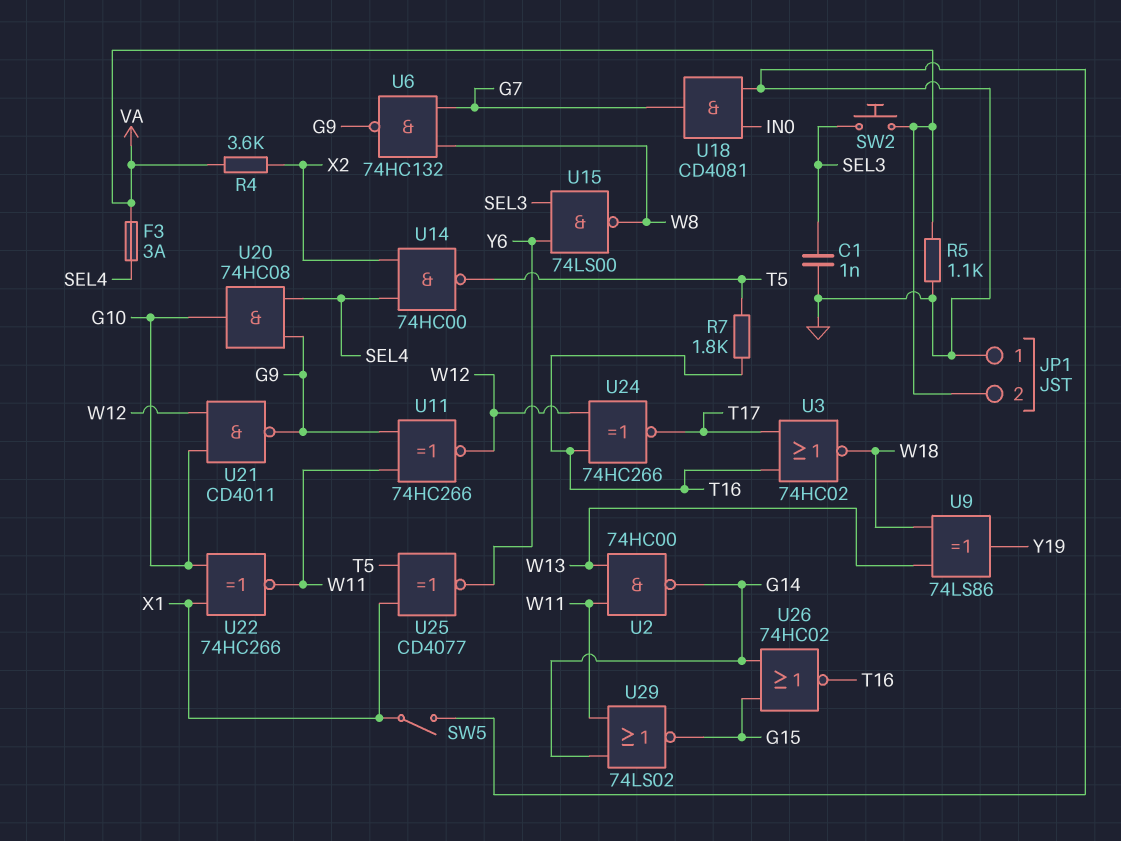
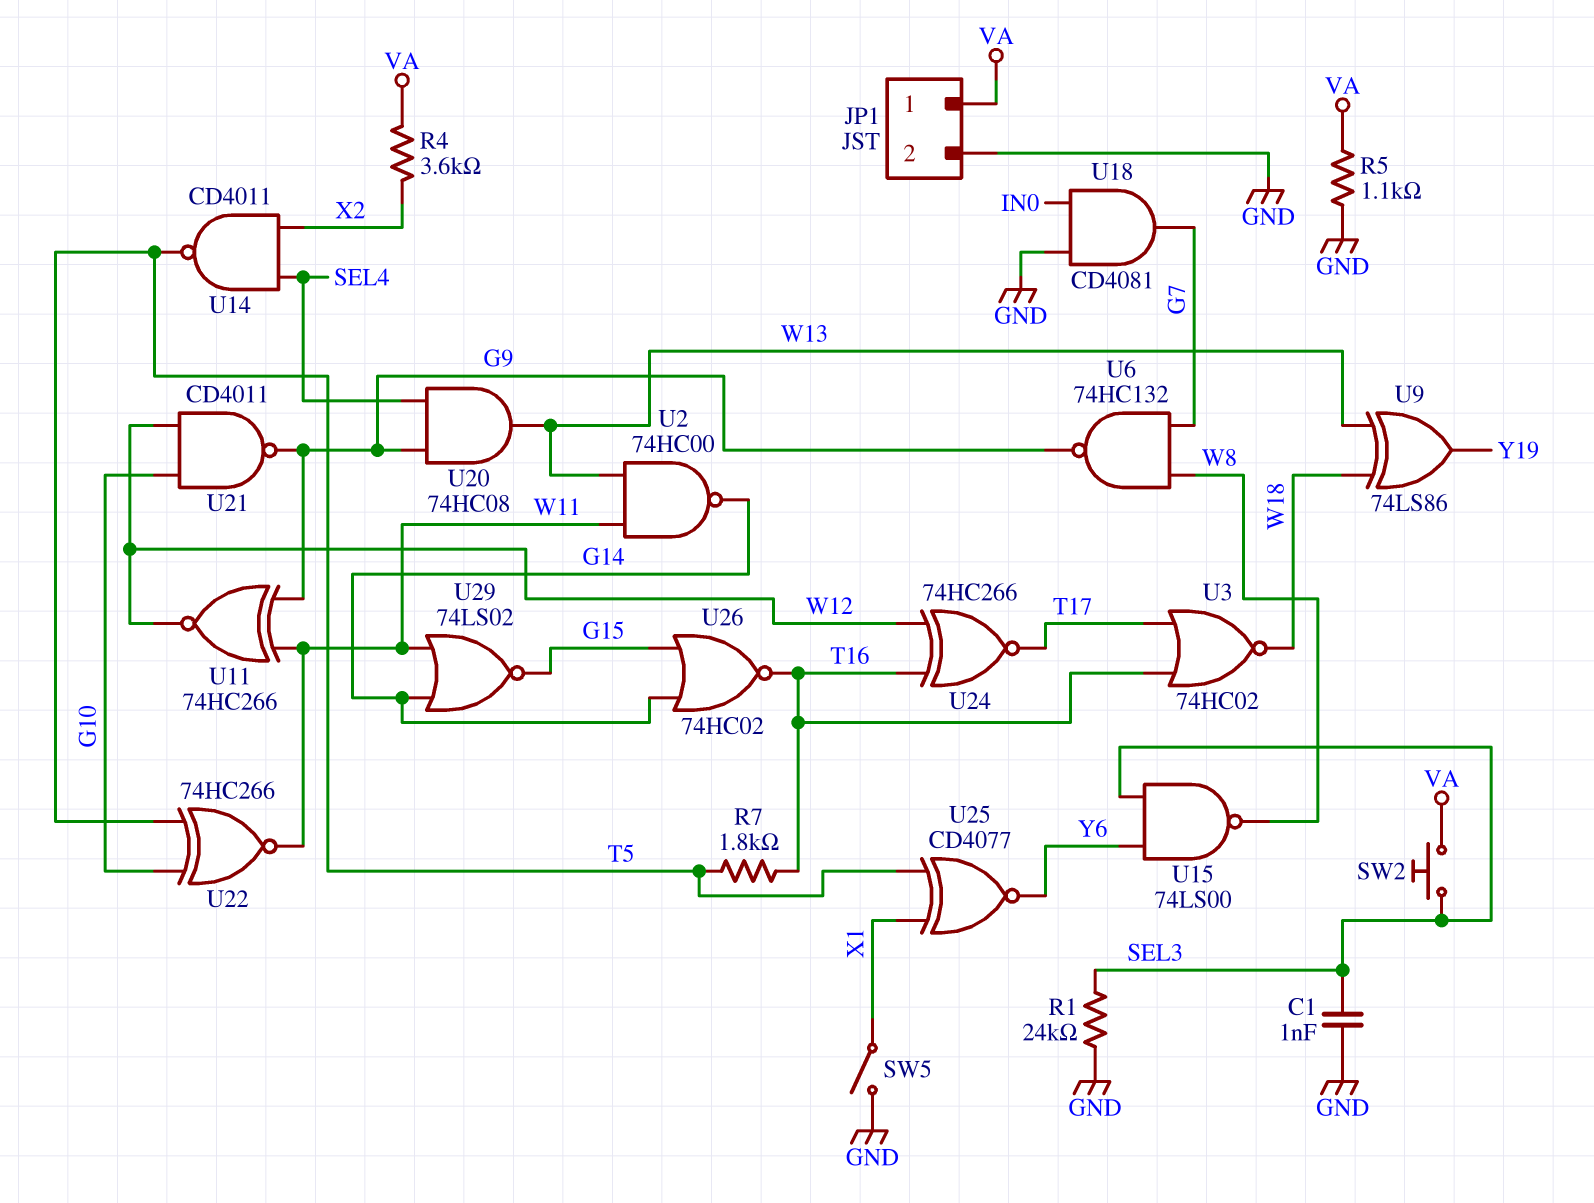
F3: 3A (SEL4, VA) -> none
JP1 pin 1: GND -> VA
JP1 pin 2: VA -> GND
R1: none -> 24k (GND, SEL3)
U14: NAND 74HC00 (in SEL4, in X2, out T5) -> NAND CD4011 (in SEL4, in X2, out T5)
U20: AND 74HC08 (in G9, in SEL4, out G10) -> AND 74HC08 (in G9, in SEL4, out W13)
U22: XNOR 74HC266 (in G10, in X1, out W11) -> XNOR 74HC266 (in G10, in T5, out W11)

